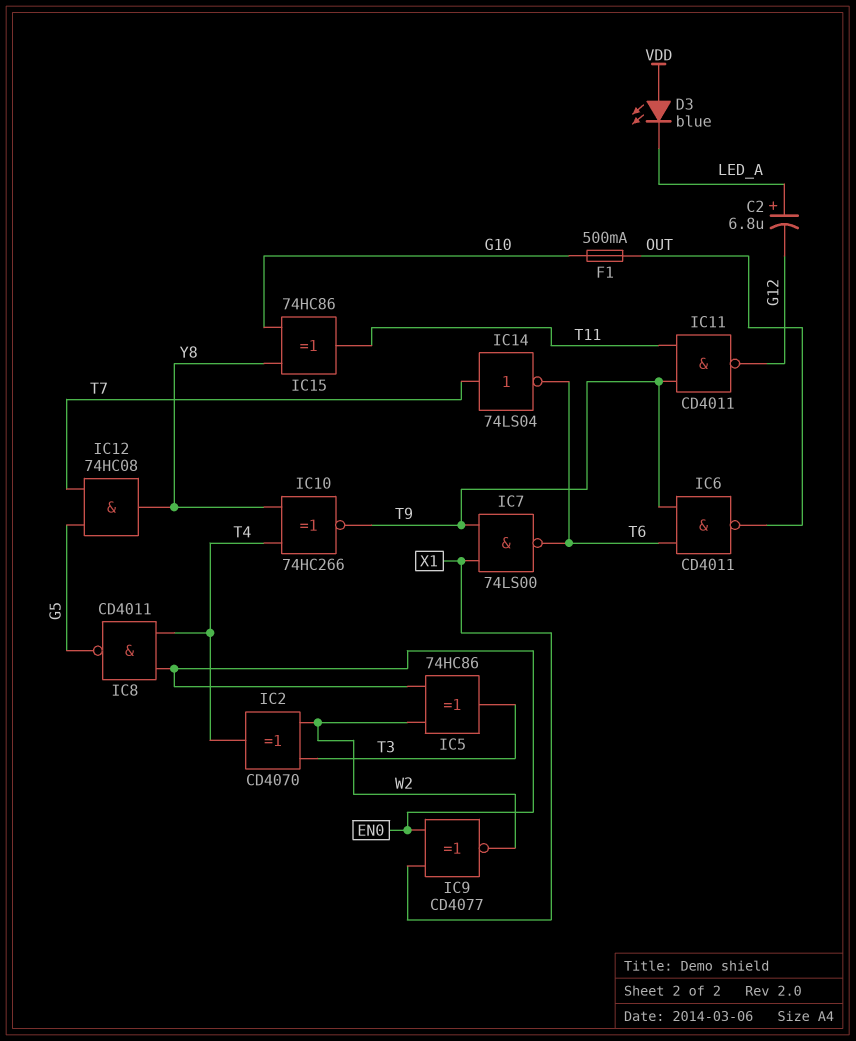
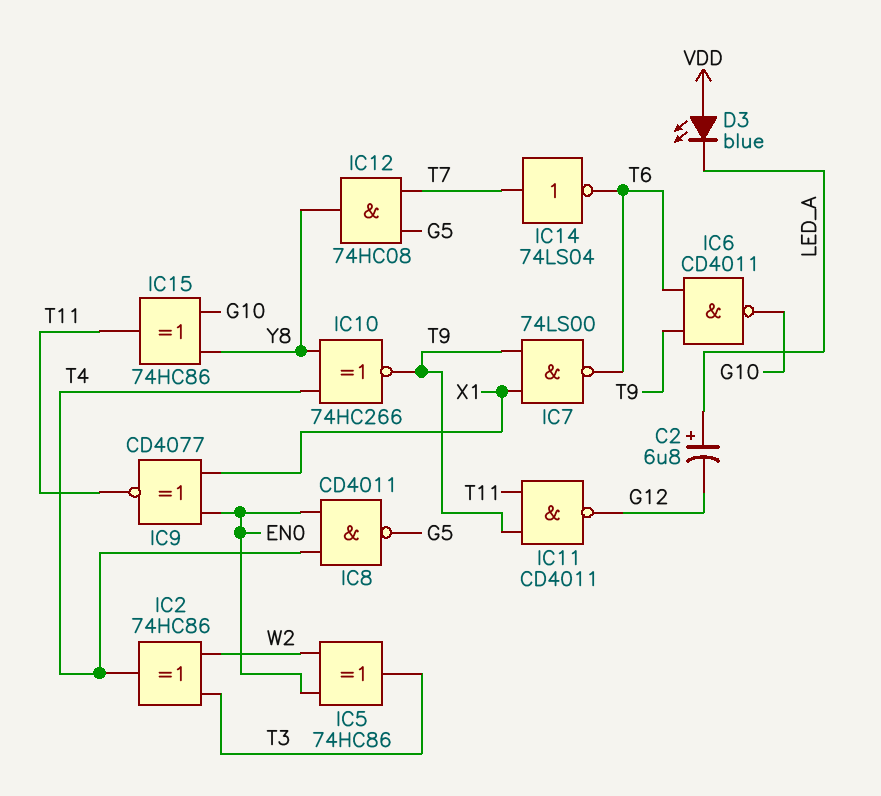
F1: 500mA (G10, OUT) -> none
IC2: XOR CD4070 (in T3, in W2, out T4) -> XOR 74HC86 (in T3, in W2, out T4)
IC6: NAND CD4011 (in T6, in T9, out OUT) -> NAND CD4011 (in T6, in T9, out G10)
IC9: XNOR CD4077 (in EN0, in X1, out W2) -> XNOR CD4077 (in EN0, in X1, out T11)

